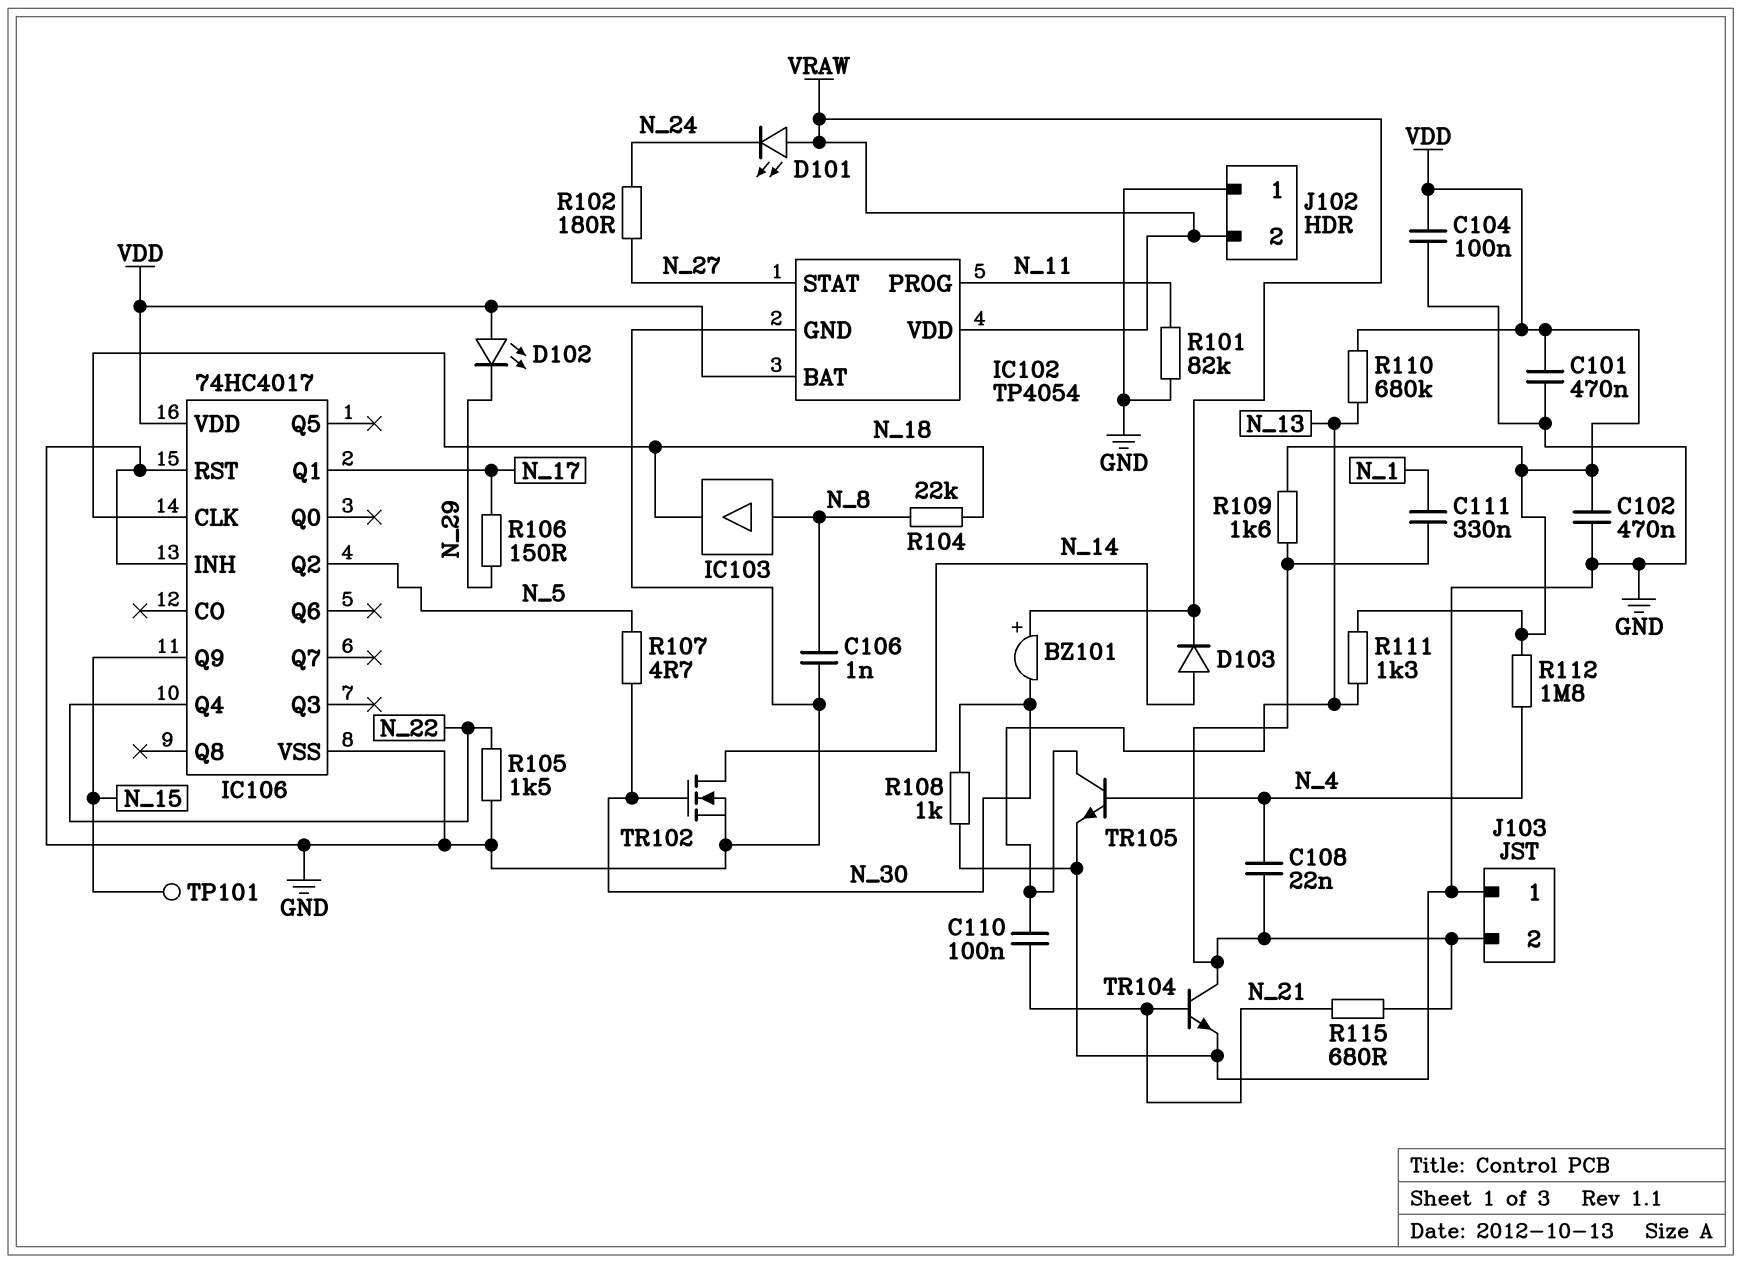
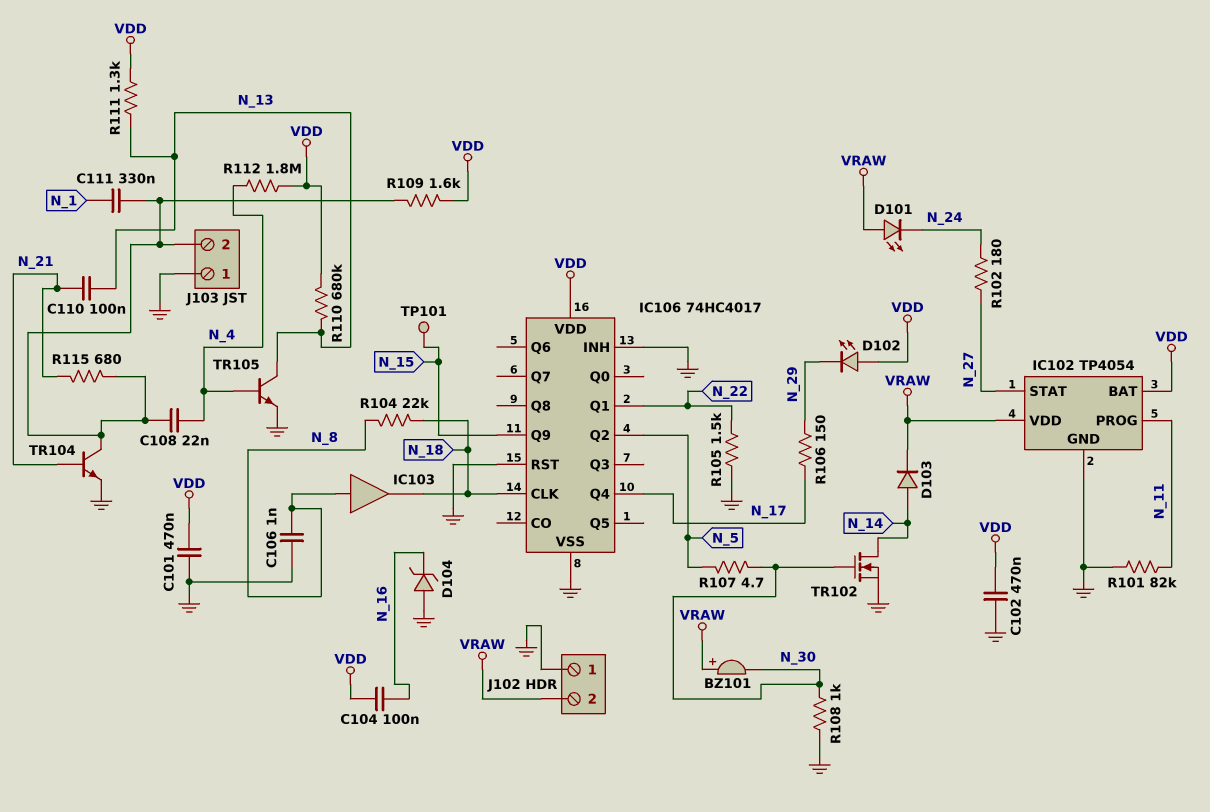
C104: 100nF (GND, VDD) -> 100nF (N_16, VDD)
D104: none -> zener (A GND, K N_16)
IC106 pin Q1: N_17 -> N_22
IC106 pin Q4: N_22 -> N_17

